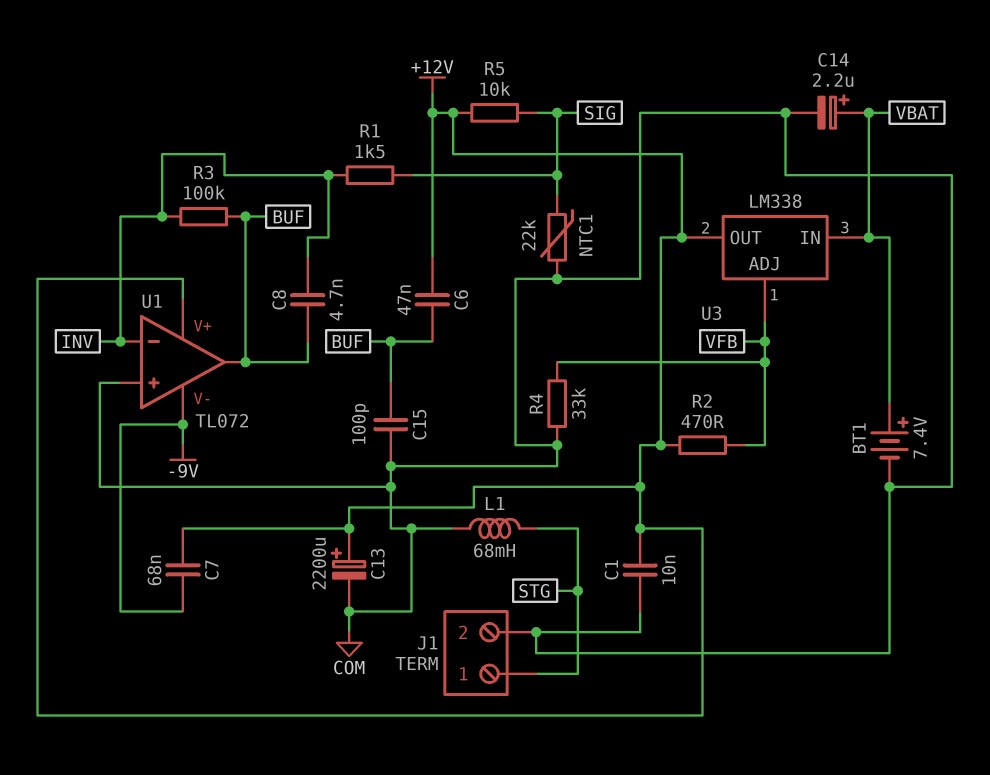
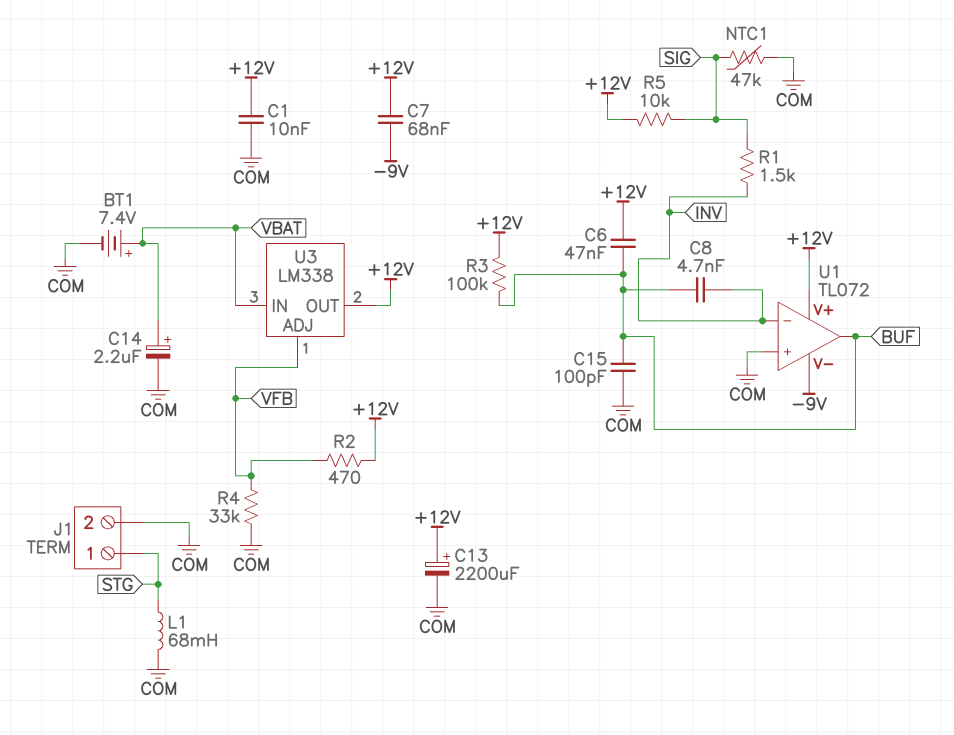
NTC1: 22k (COM, SIG) -> 47k (COM, SIG)
R3: 100k (BUF, INV) -> 100k (+12V, BUF)

